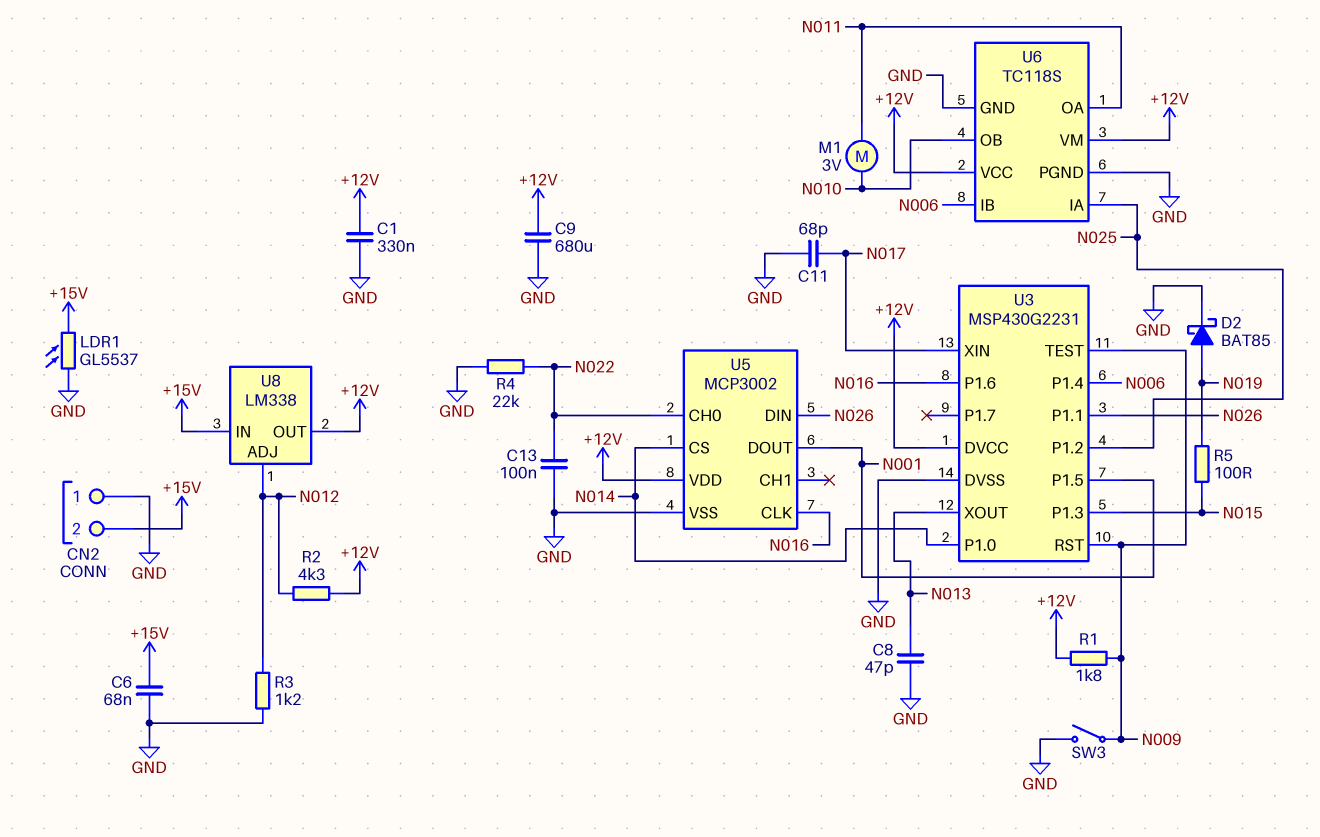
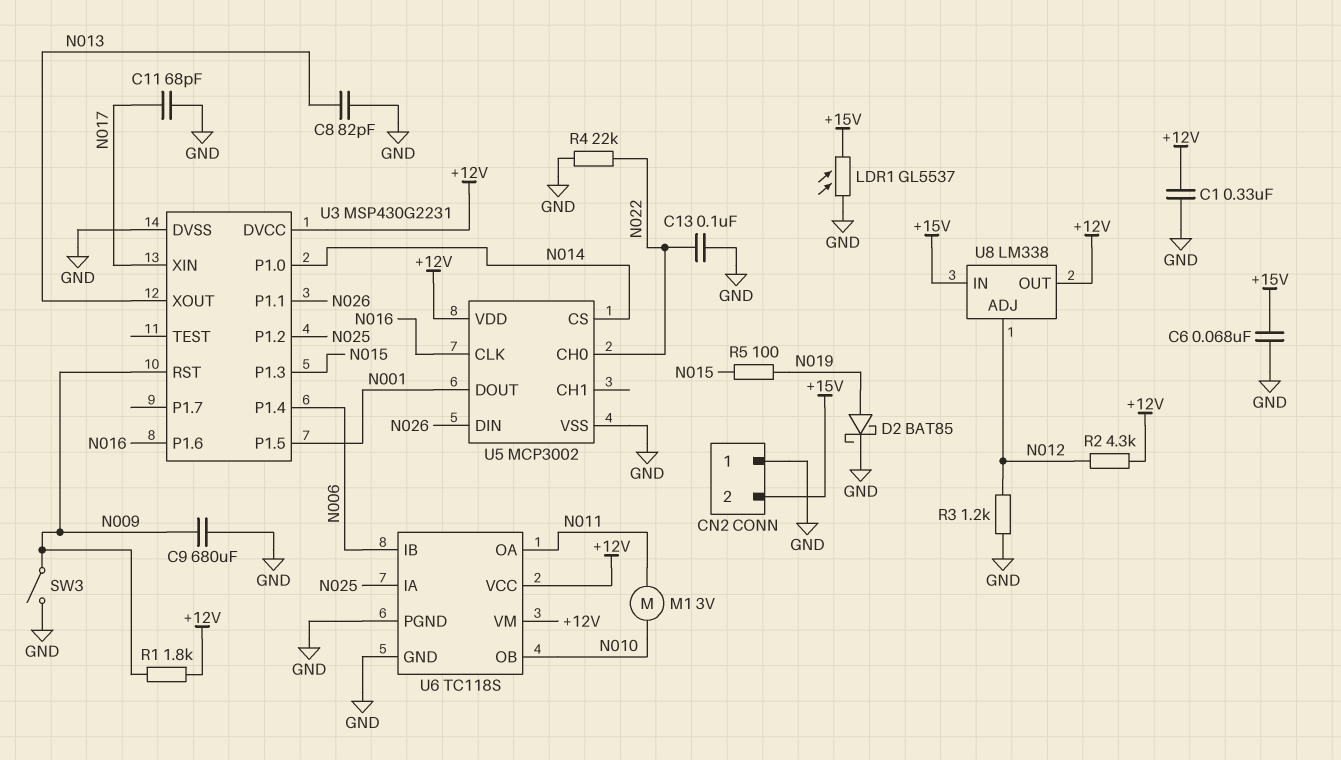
C8: 47pF (GND, N013) -> 82pF (GND, N013)
C9: 680uF (+12V, GND) -> 680uF (GND, N009)
U3 pin TEST: N009 -> none

